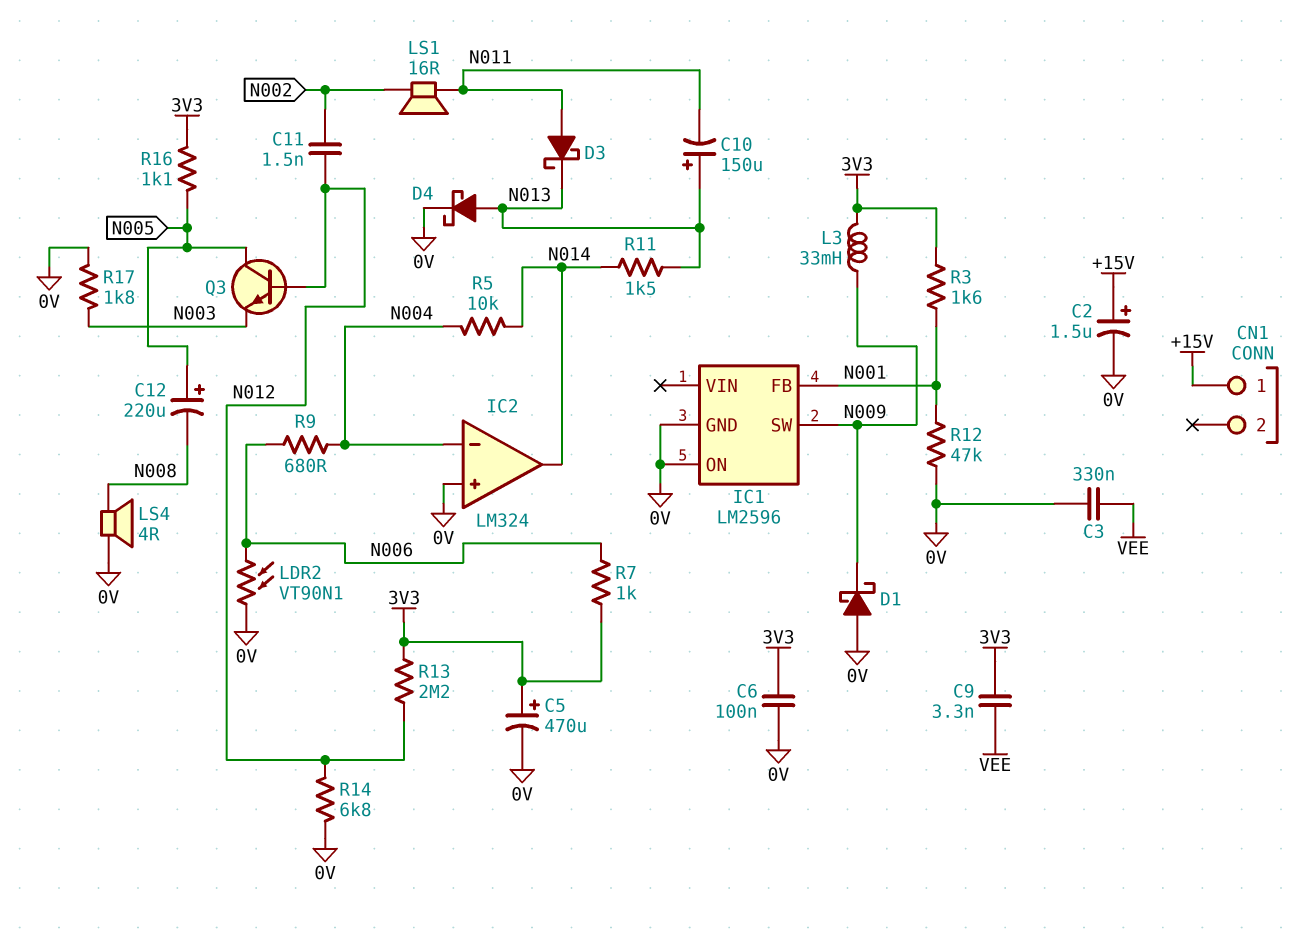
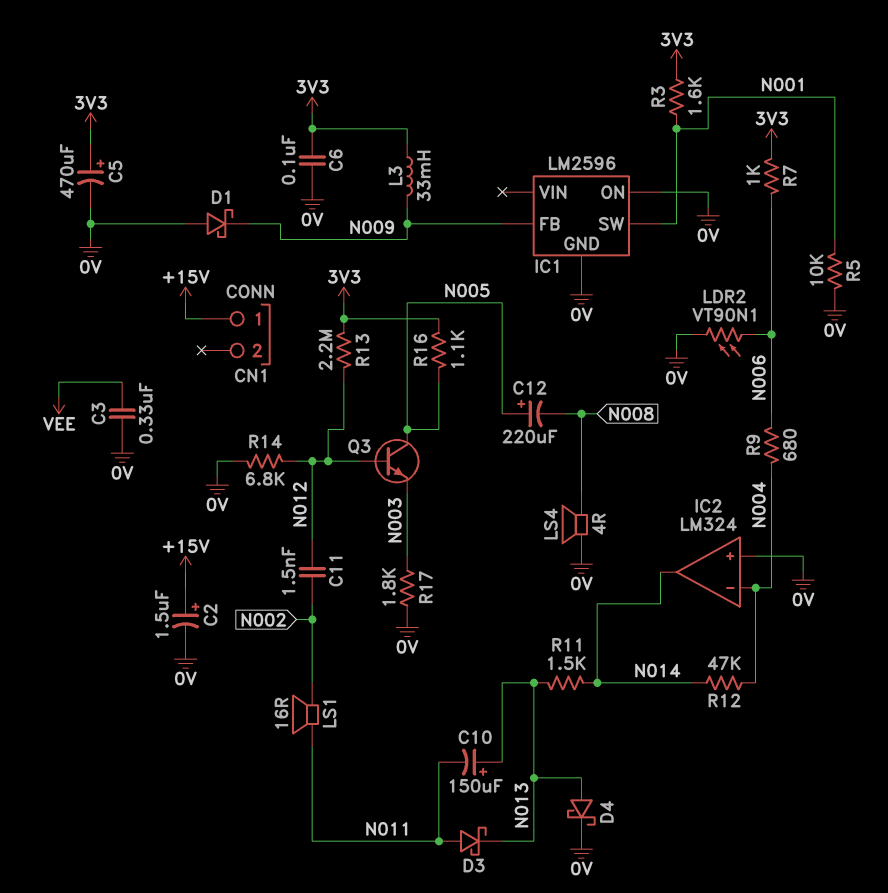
C9: 3.3nF (3V3, VEE) -> none
IC1 pin FB: N001 -> N009
IC1 pin SW: N009 -> N001
R5: 10k (N004, N014) -> 10k (0V, N001)
R12: 47k (0V, N001) -> 47k (N004, N014)

